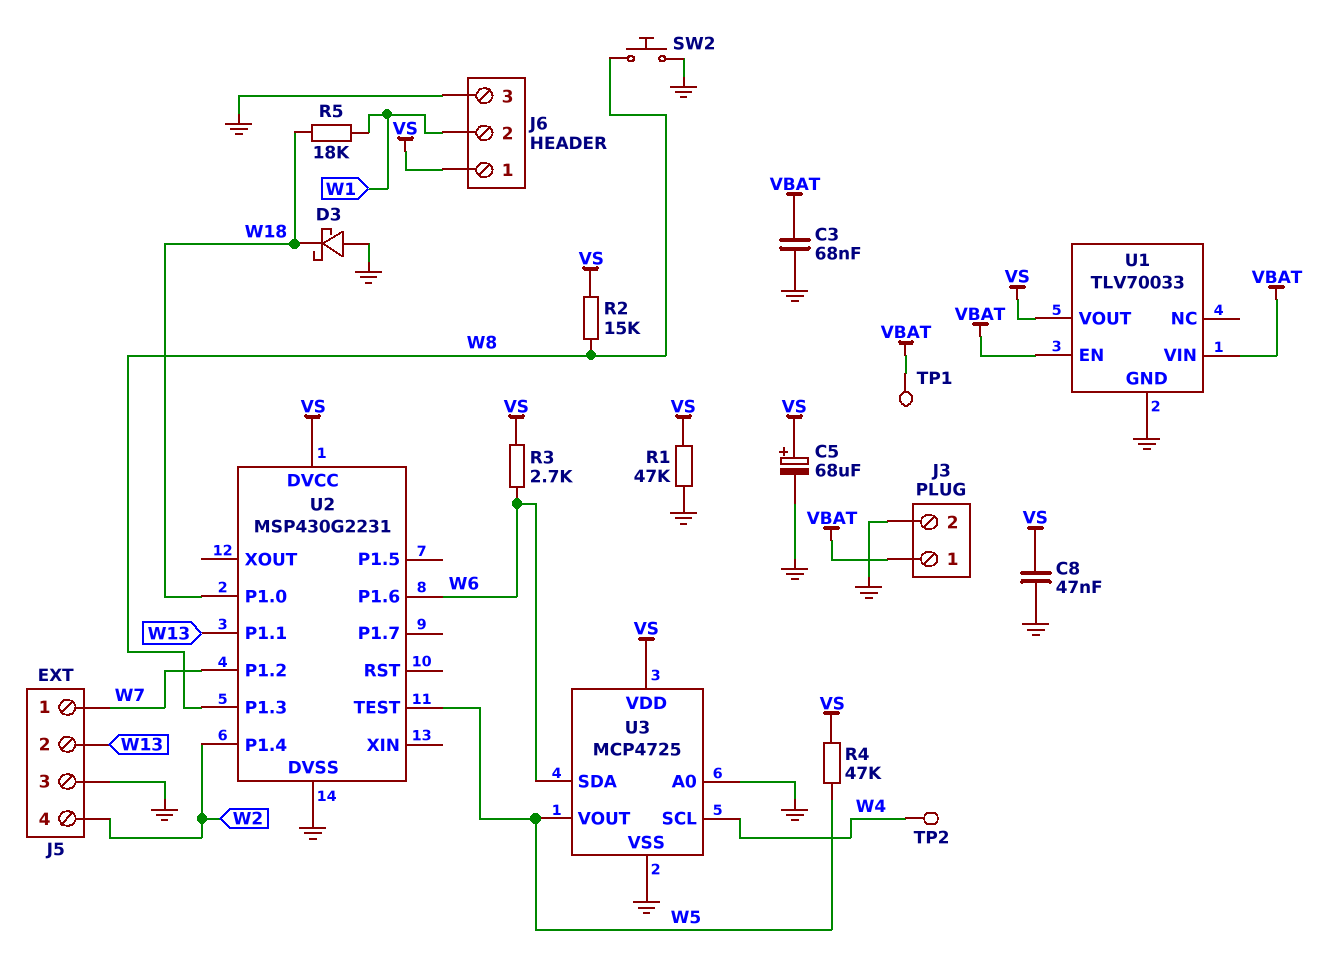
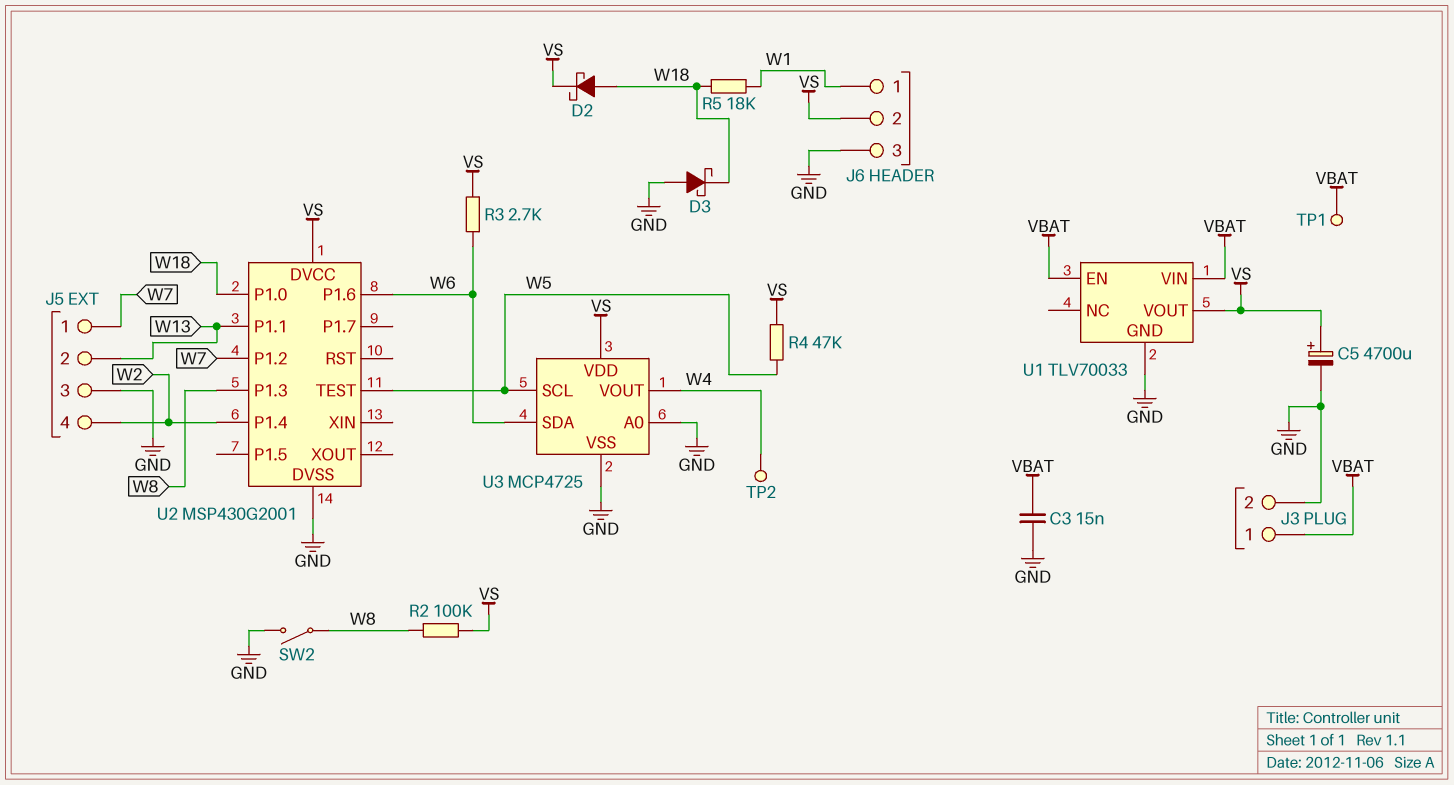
C3: 68nF (GND, VBAT) -> 15nF (GND, VBAT)
C5: 68uF (plus VS, minus GND) -> 4700uF (plus VS, minus GND)
C8: 47nF (GND, VS) -> none
D2: none -> schottky (A W18, K VS)
J6 pin 1: VS -> W1
J6 pin 2: W1 -> VS
R1: 47k (GND, VS) -> none
R2: 15k (VS, W8) -> 100k (VS, W8)
SW2: button (GND, W8) -> switch (GND, W8)
U2: MSP430G2231 -> MSP430G2001
U3 pin SCL: W4 -> W5
U3 pin VOUT: W5 -> W4

